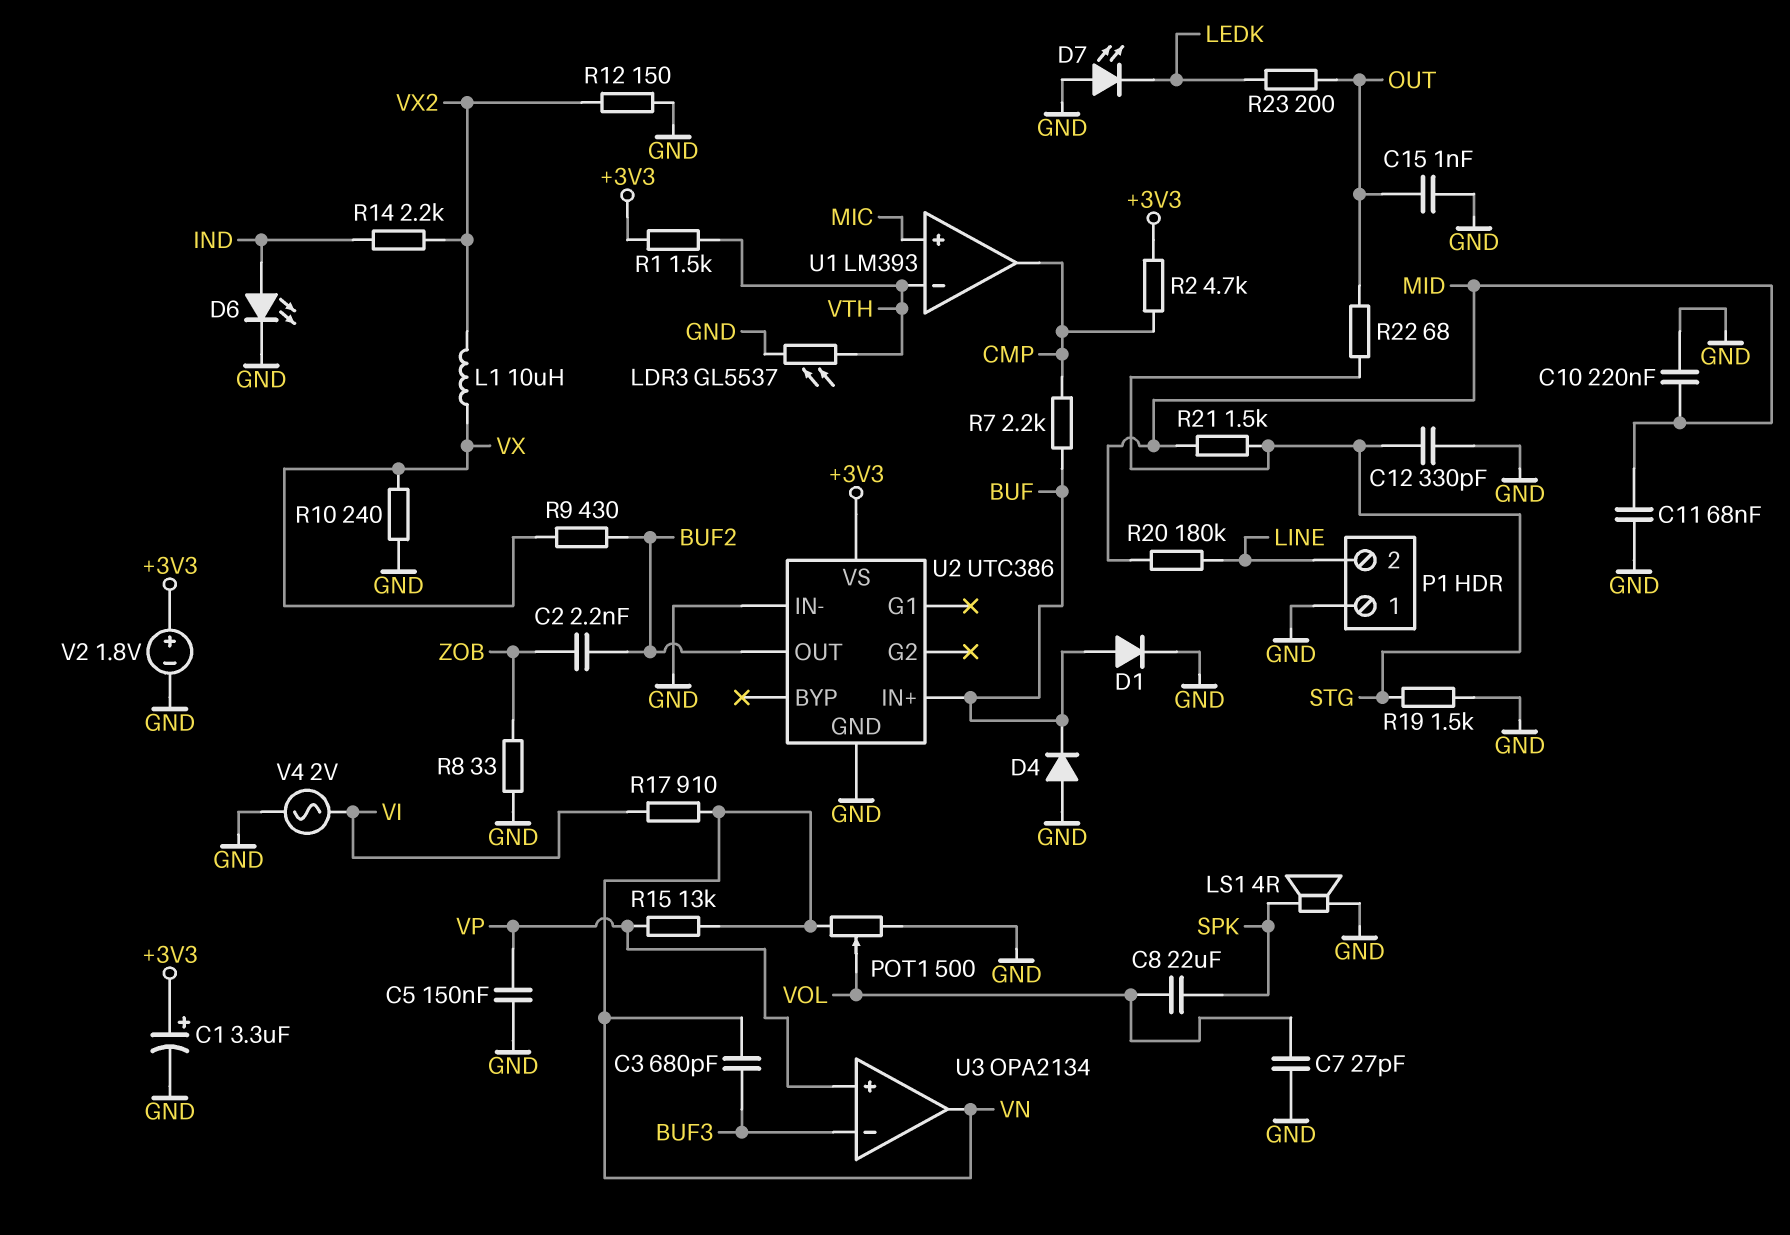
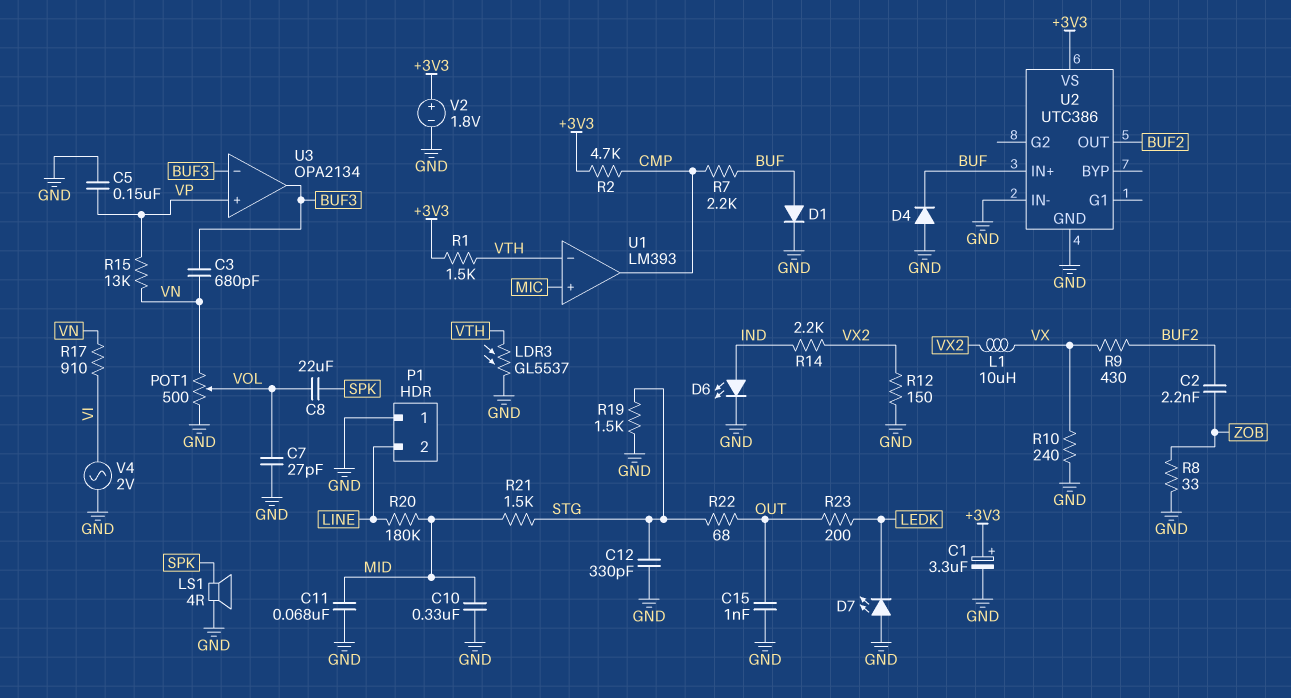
C10: 220nF (GND, MID) -> 330nF (GND, MID)
U3 pin out: VN -> BUF3

